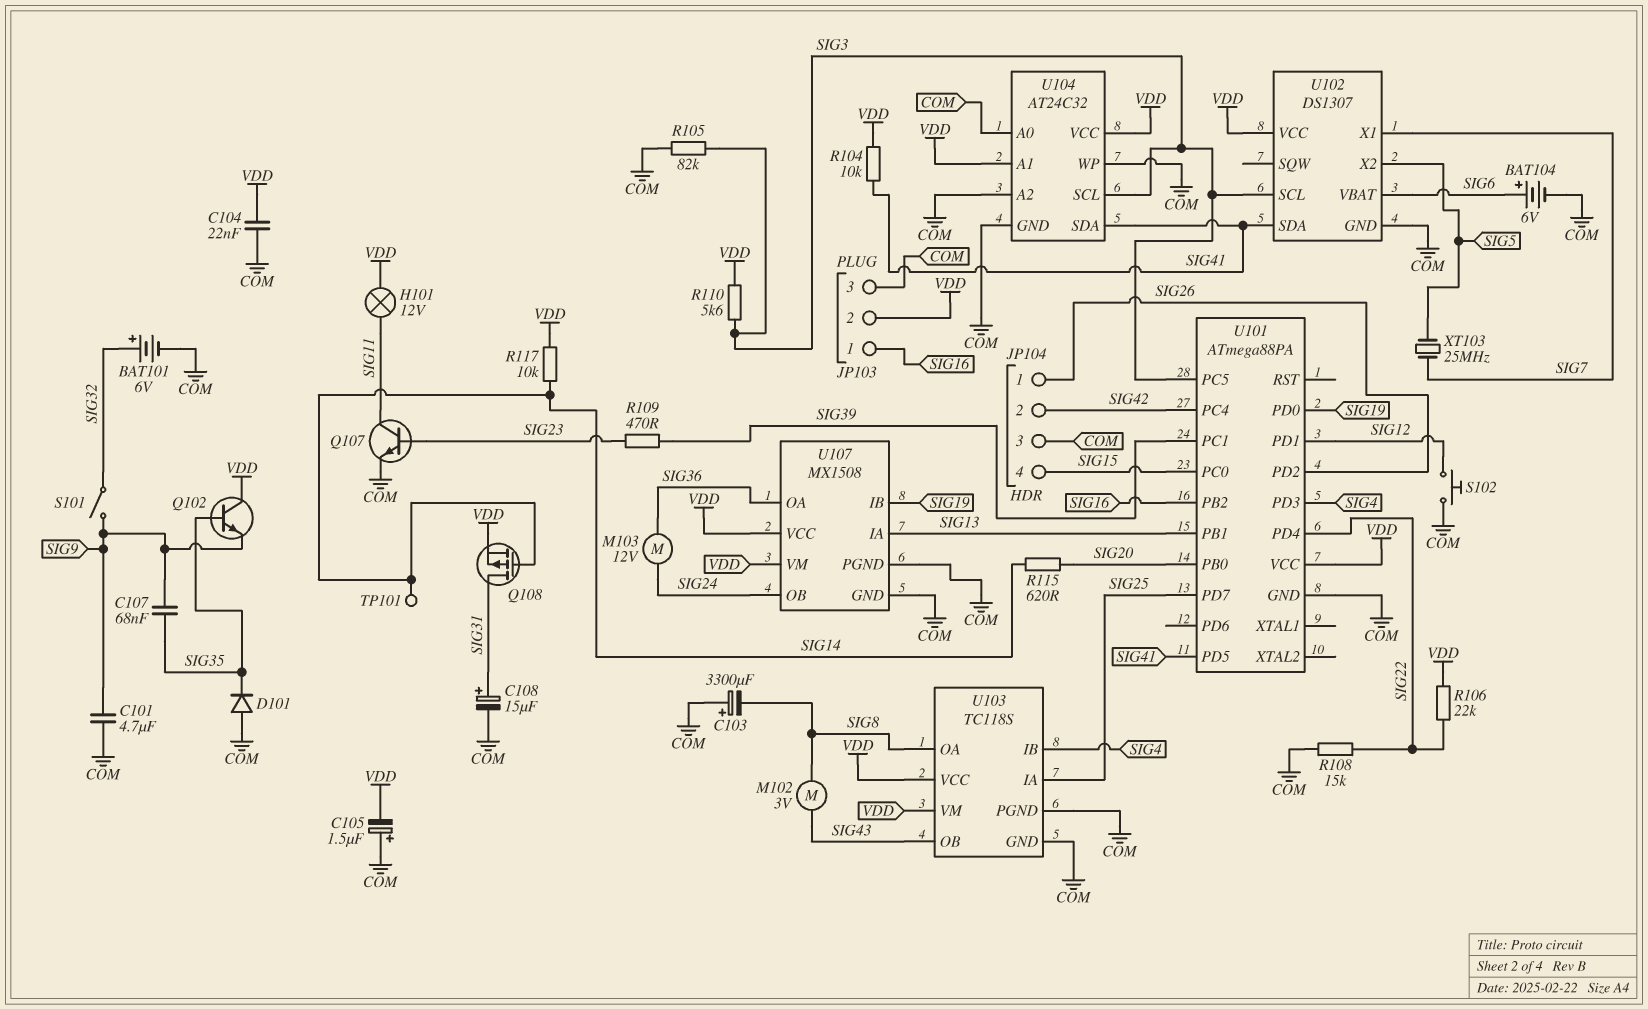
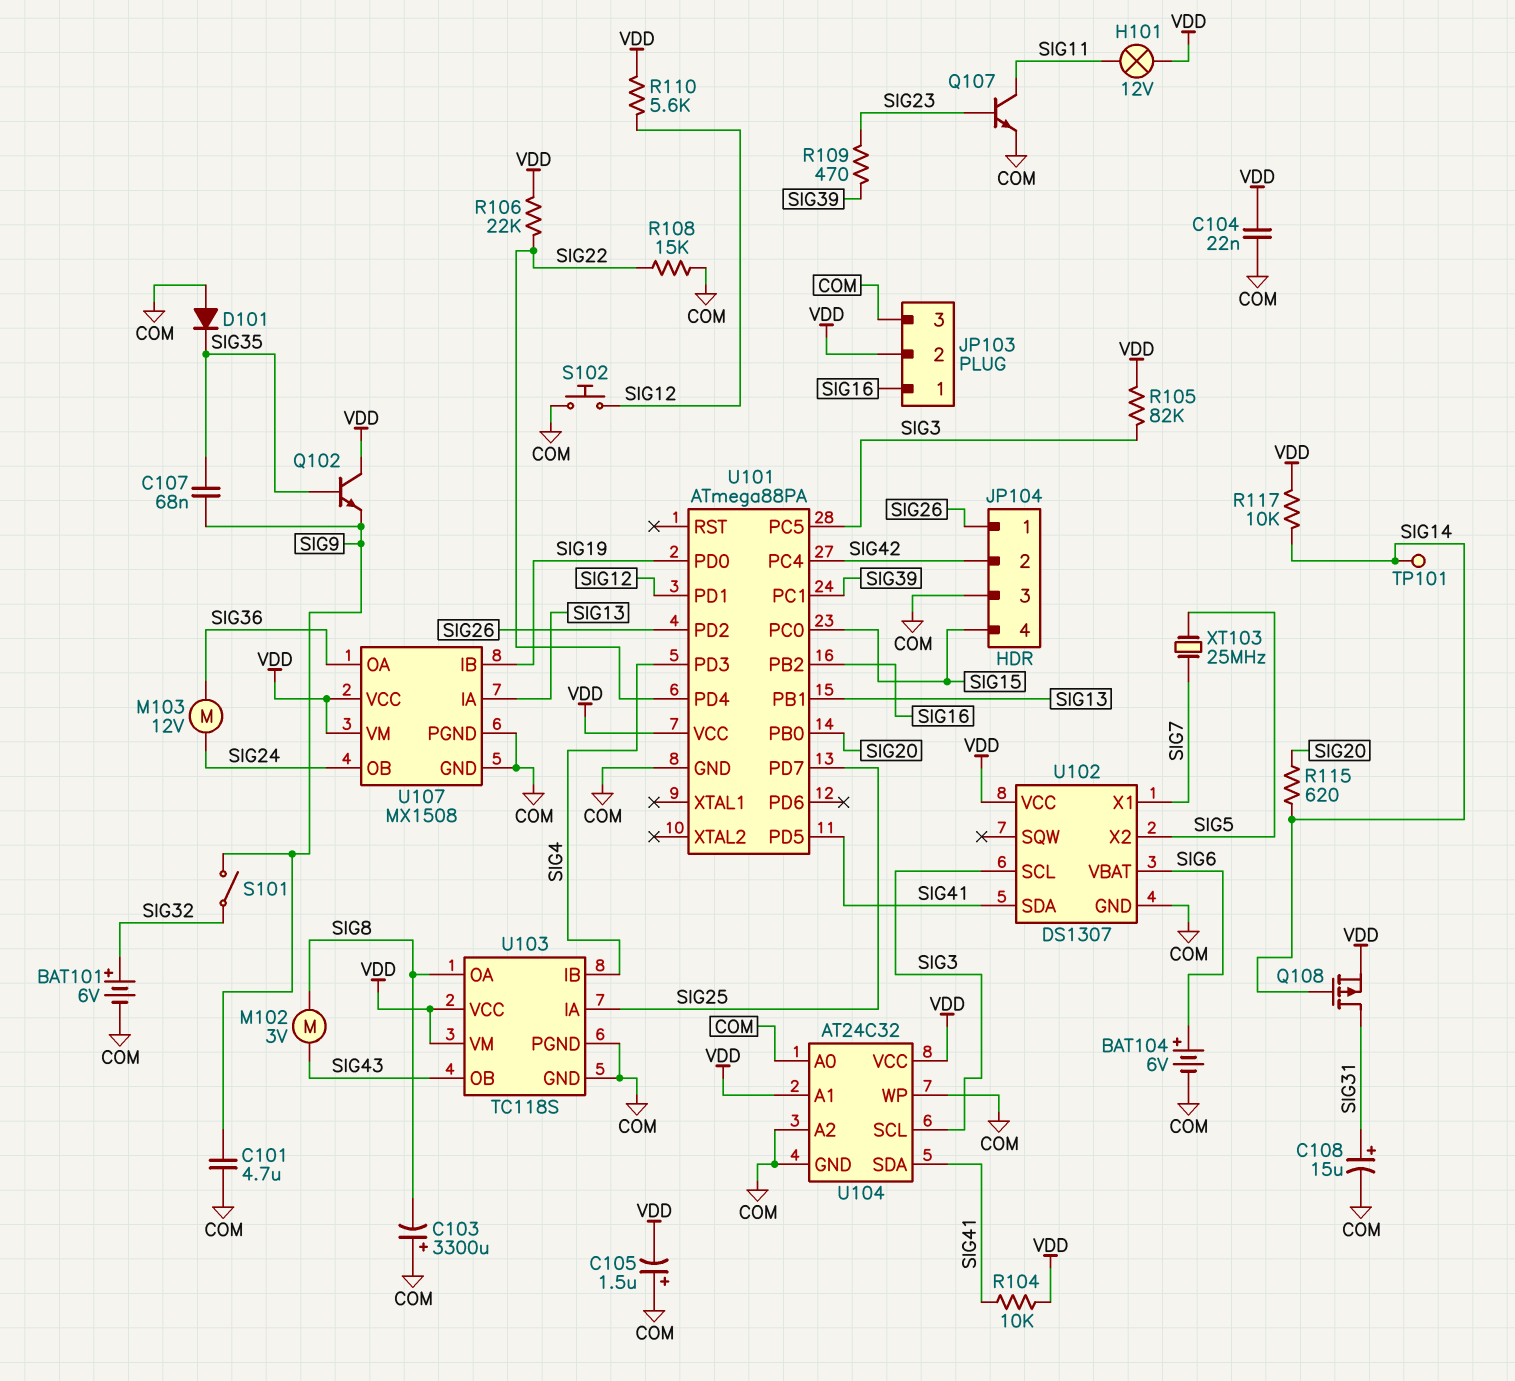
R105: 82k (COM, SIG3) -> 82k (SIG3, VDD)
R110: 5.6k (SIG3, VDD) -> 5.6k (SIG12, VDD)

